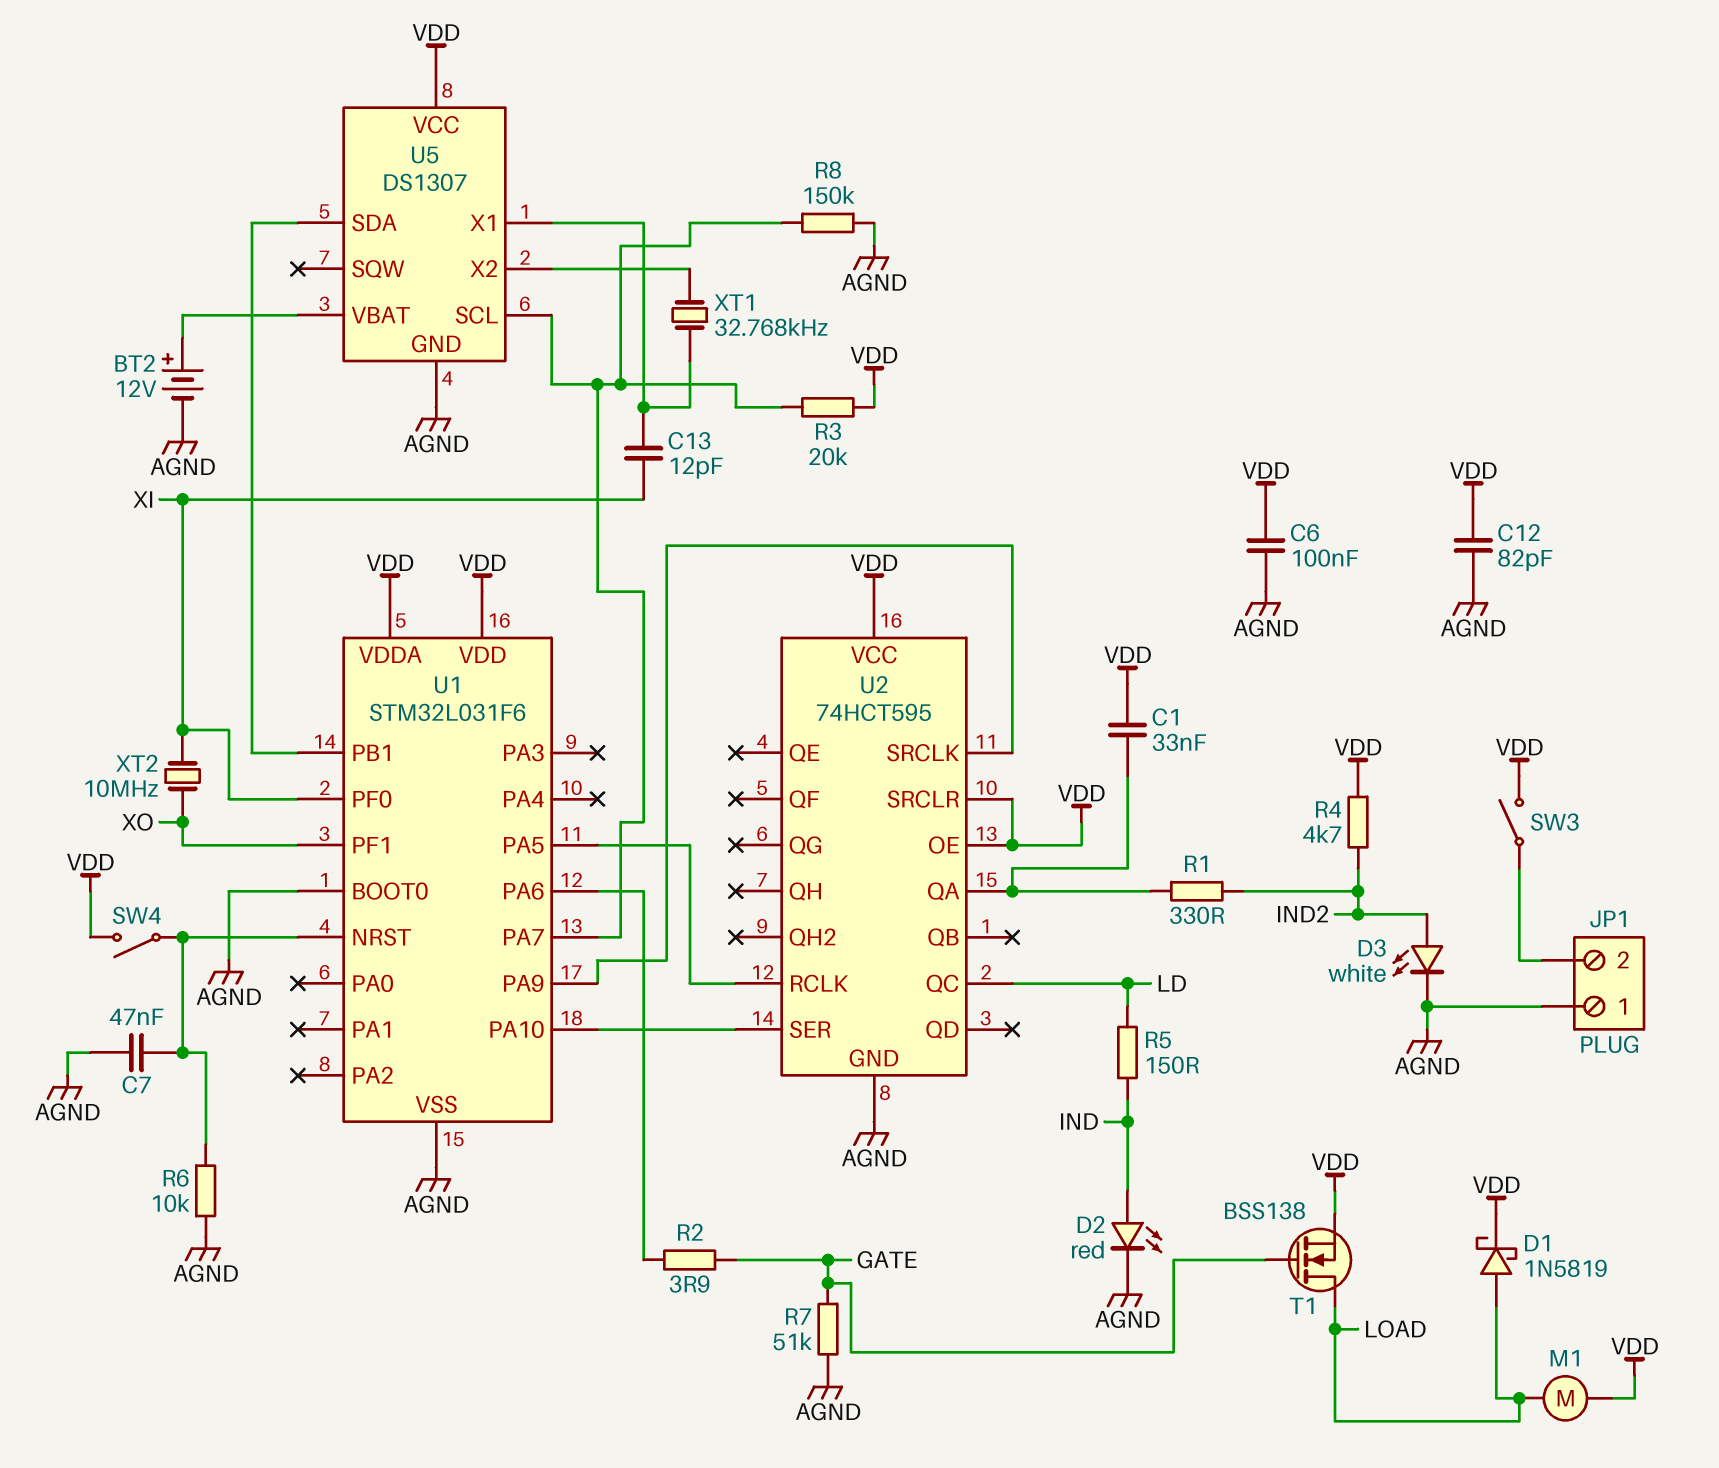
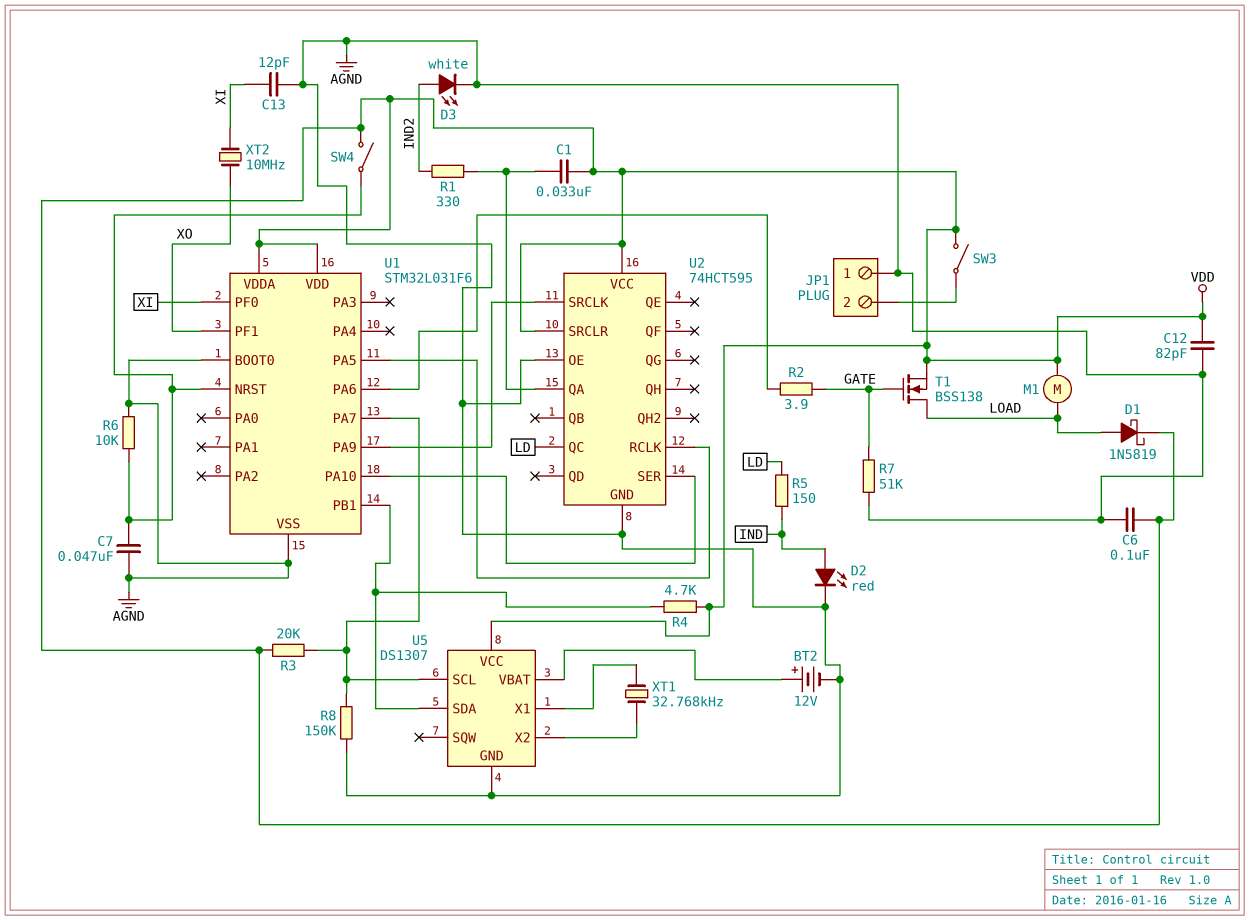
C13: 12pF (U5/X1, XI) -> 12pF (AGND, XI)
R4: 4.7k (IND2, VDD) -> 4.7k (U1/PB1, VDD)
U2 pin OE: VDD -> AGND

